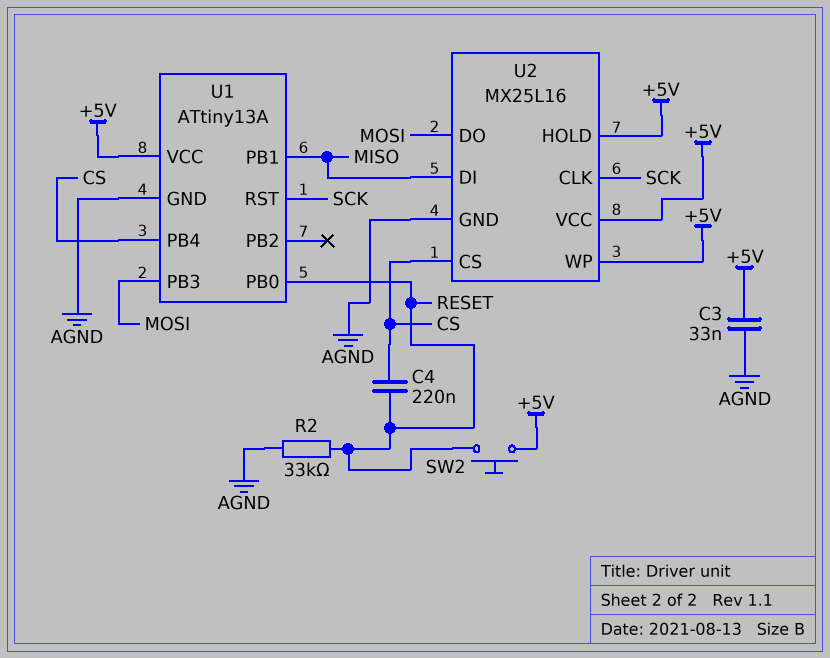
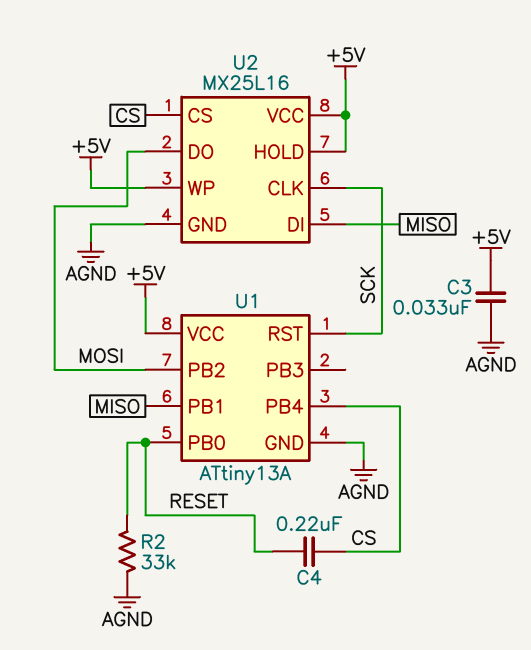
SW2: button (+5V, RESET) -> none
U1 pin PB2: none -> MOSI
U1 pin PB3: MOSI -> none

